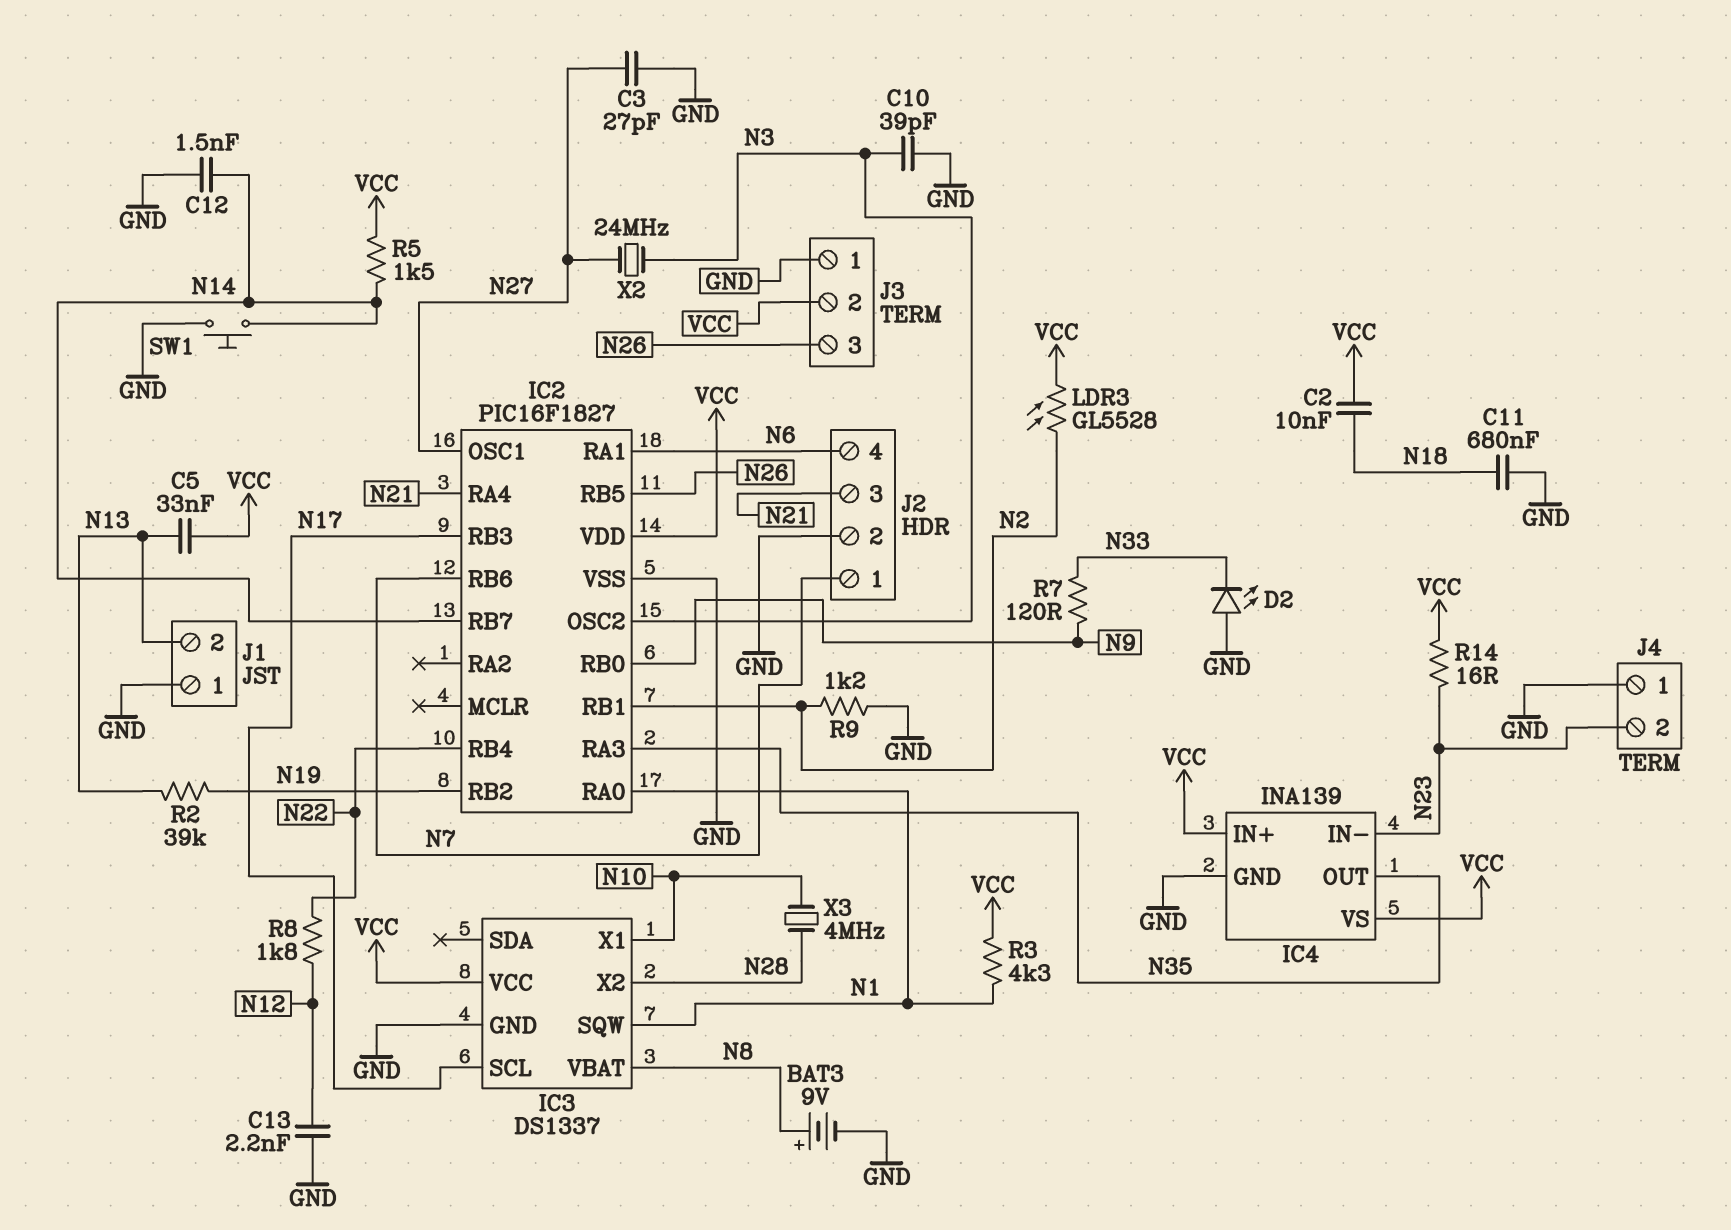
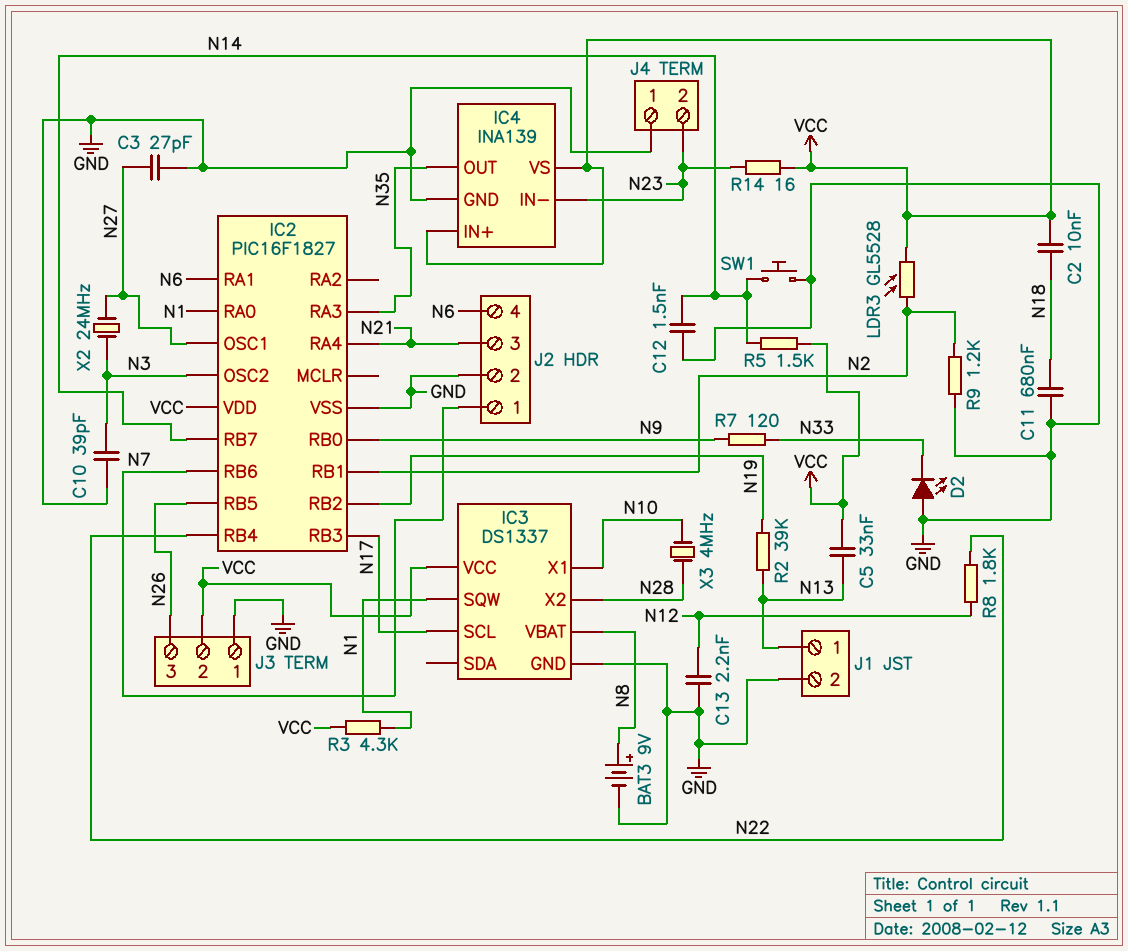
J1 pin 1: GND -> N13
J1 pin 2: N13 -> GND

